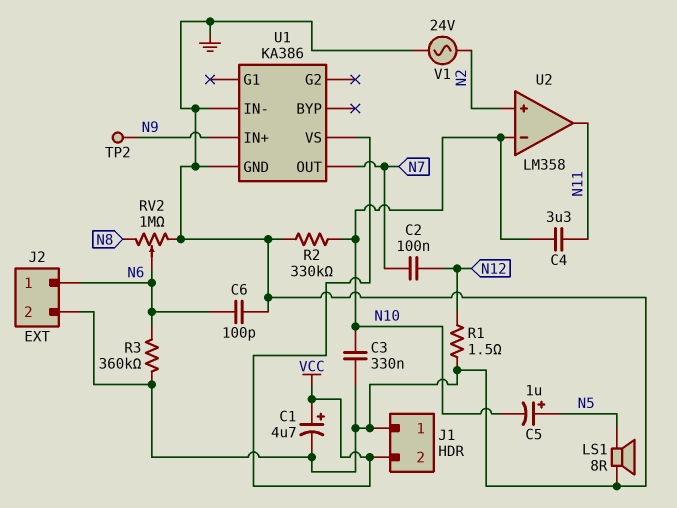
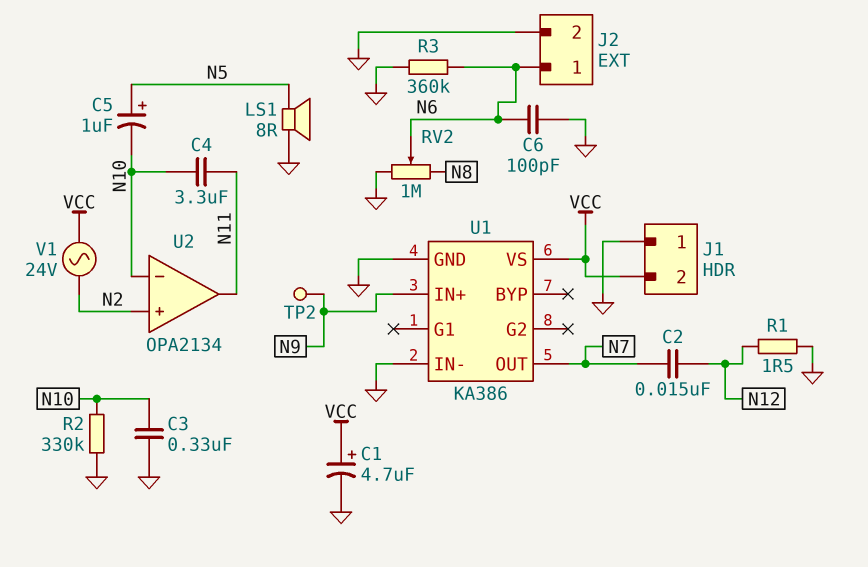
C2: 100nF (N7, N12) -> 15nF (N7, N12)
U2: LM358 -> OPA2134
V1: AC 24V (GND, N2) -> AC 24V (N2, VCC)

